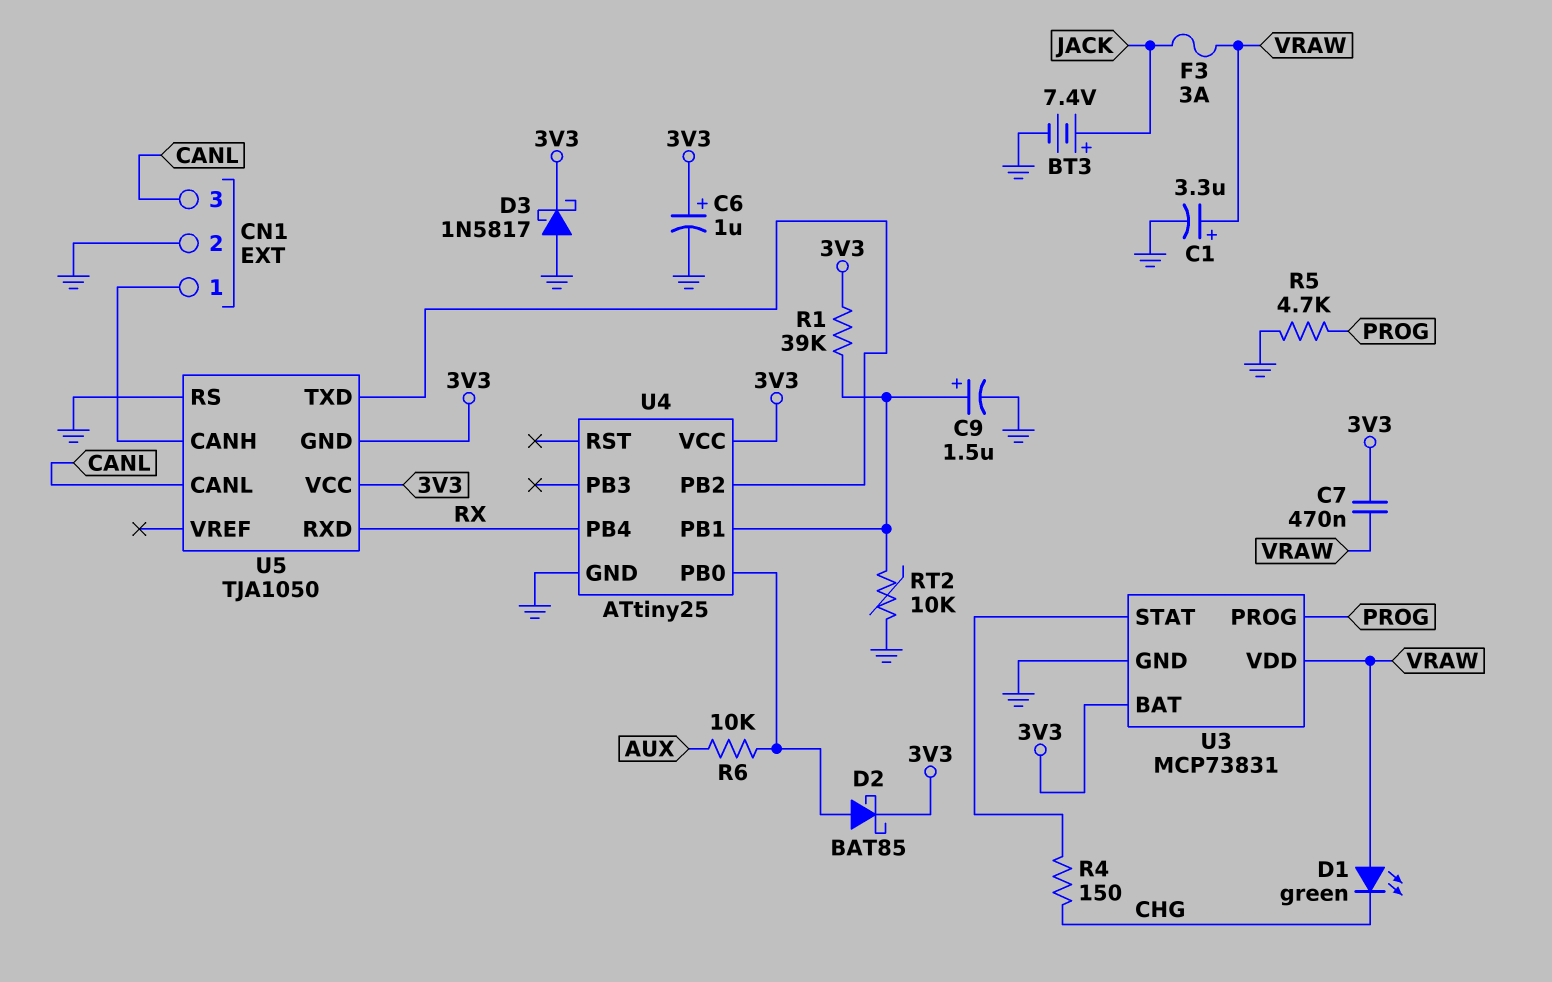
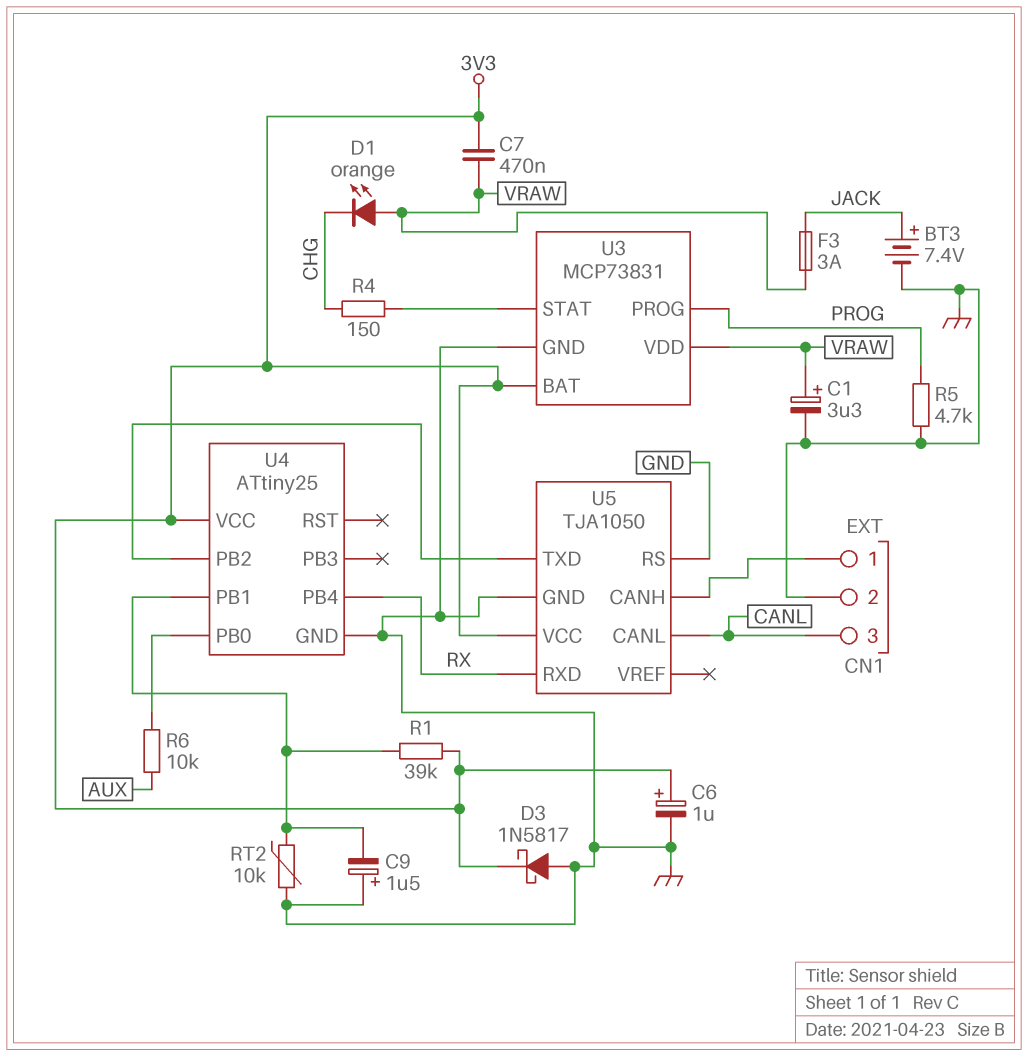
C9: 1.5uF (plus U4/PB1, minus GND) -> 1.5uF (plus GND, minus U4/PB1)
D1: LED green (A VRAW, K CHG) -> LED orange (A VRAW, K CHG)
D2: schottky BAT85 (A U4/PB0, K 3V3) -> none
U5 pin GND: 3V3 -> GND

